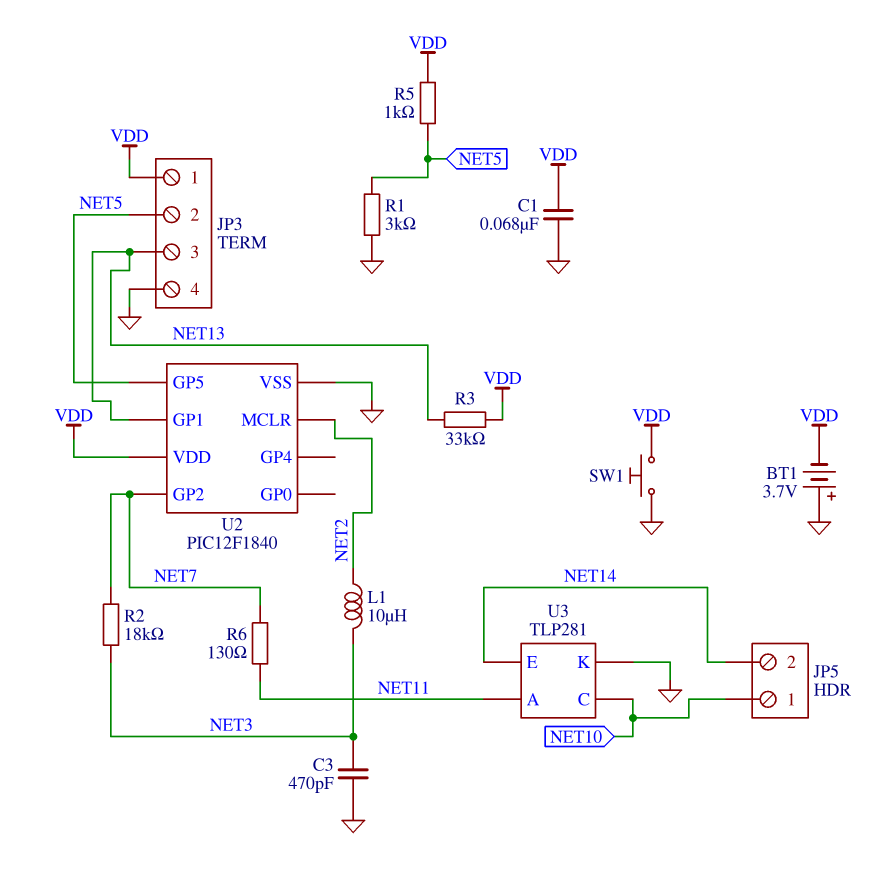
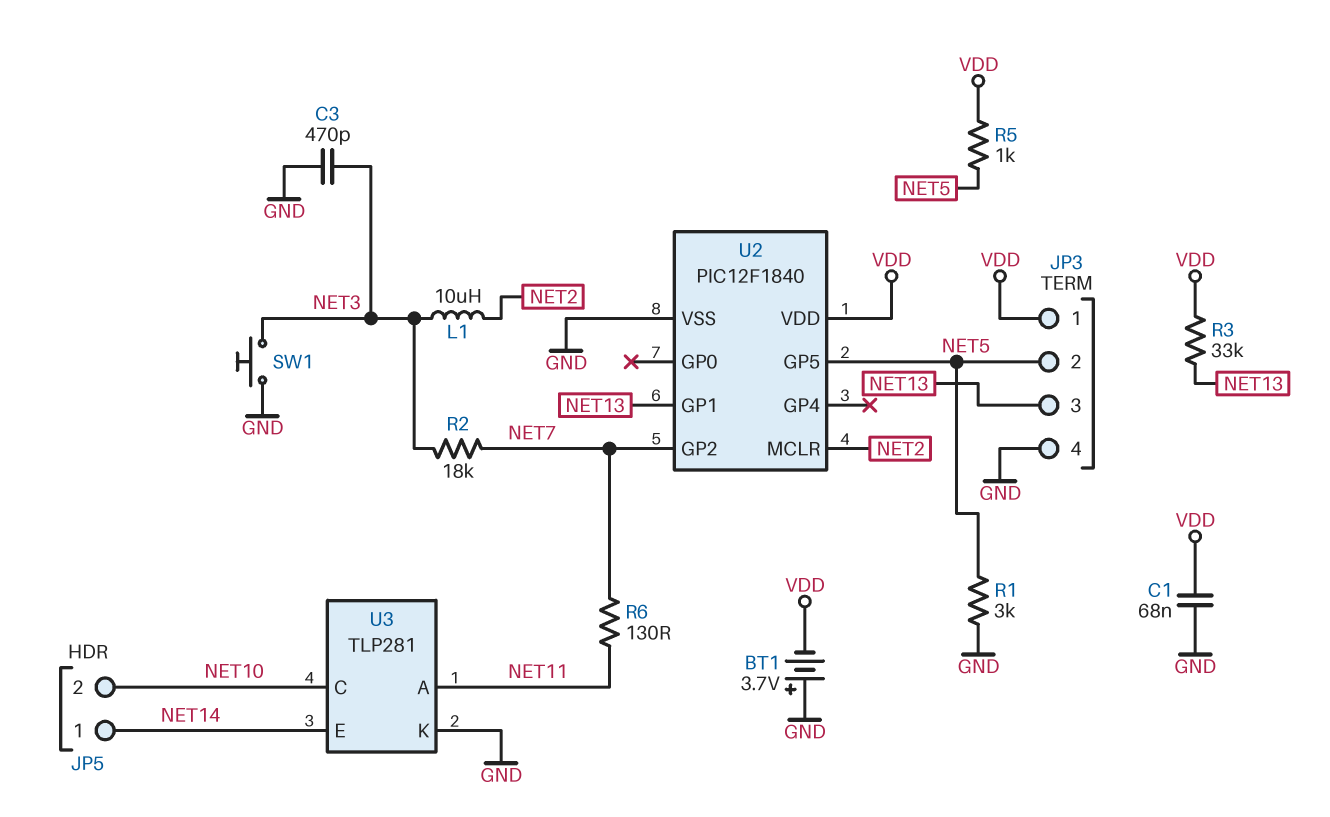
JP5 pin 1: NET10 -> NET14
JP5 pin 2: NET14 -> NET10
SW1: button (GND, VDD) -> button (GND, NET3)

